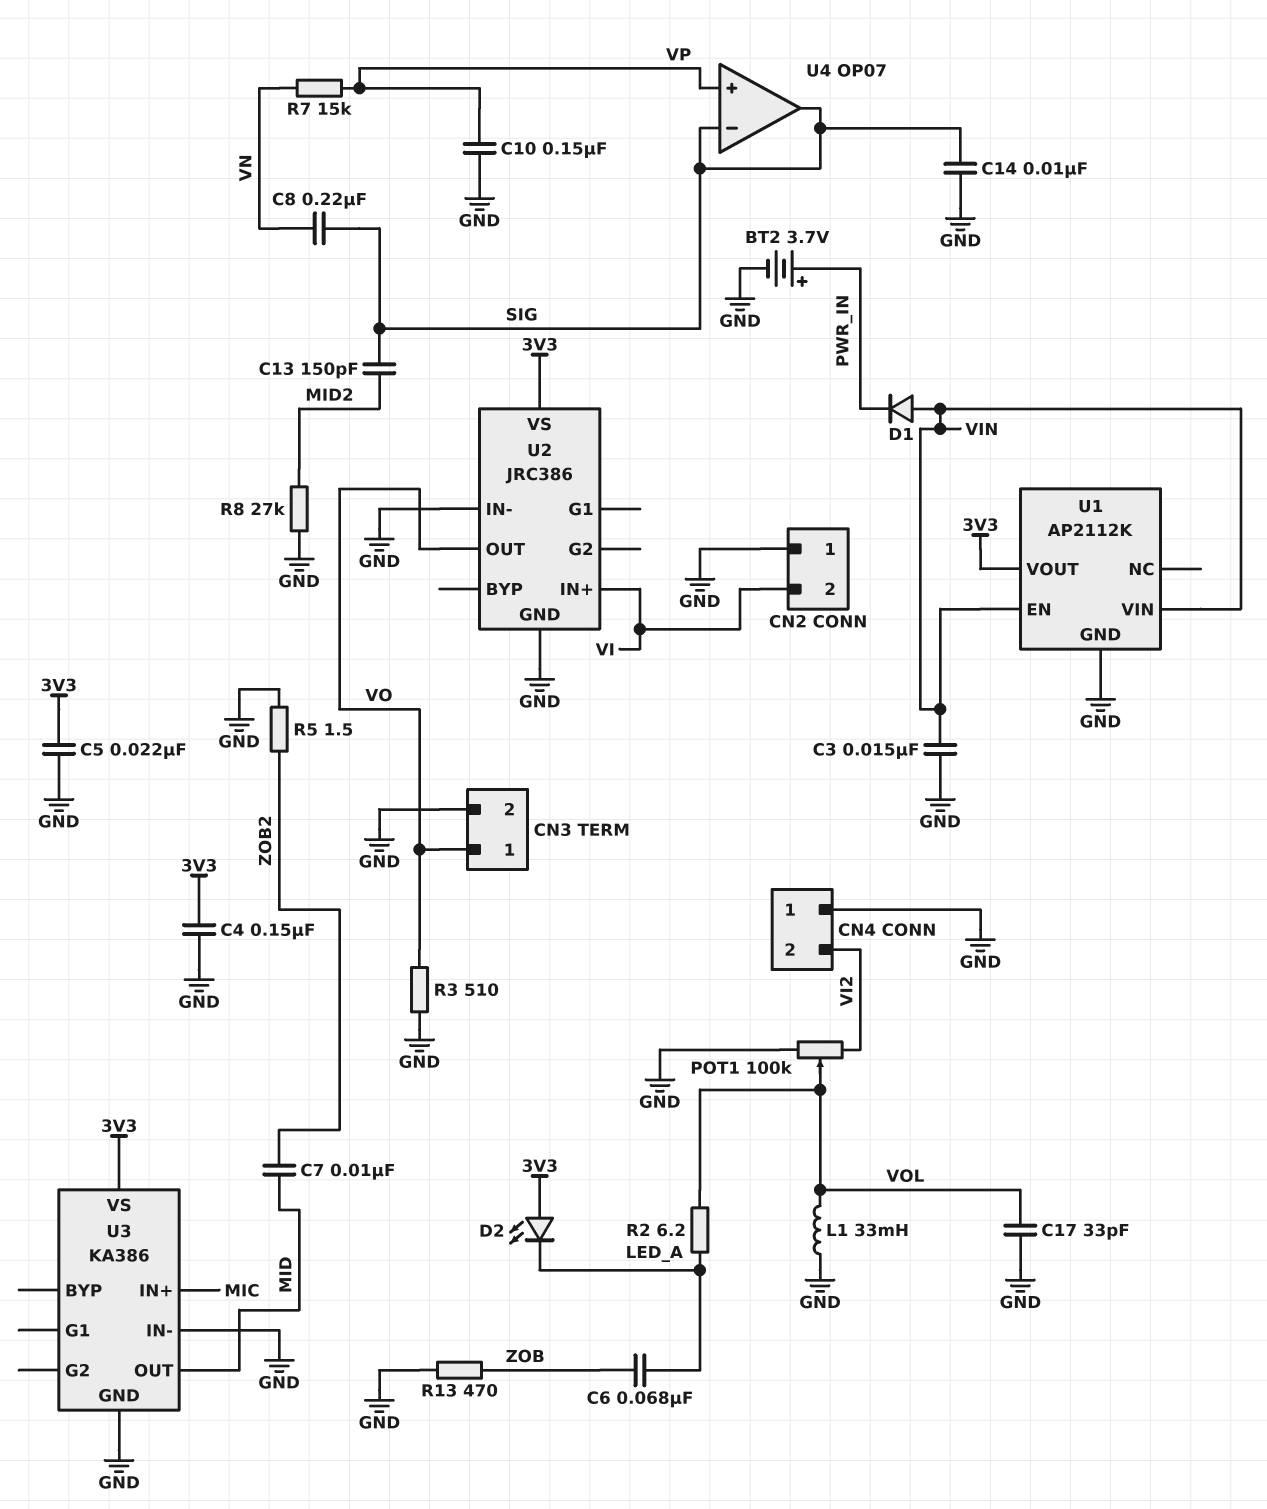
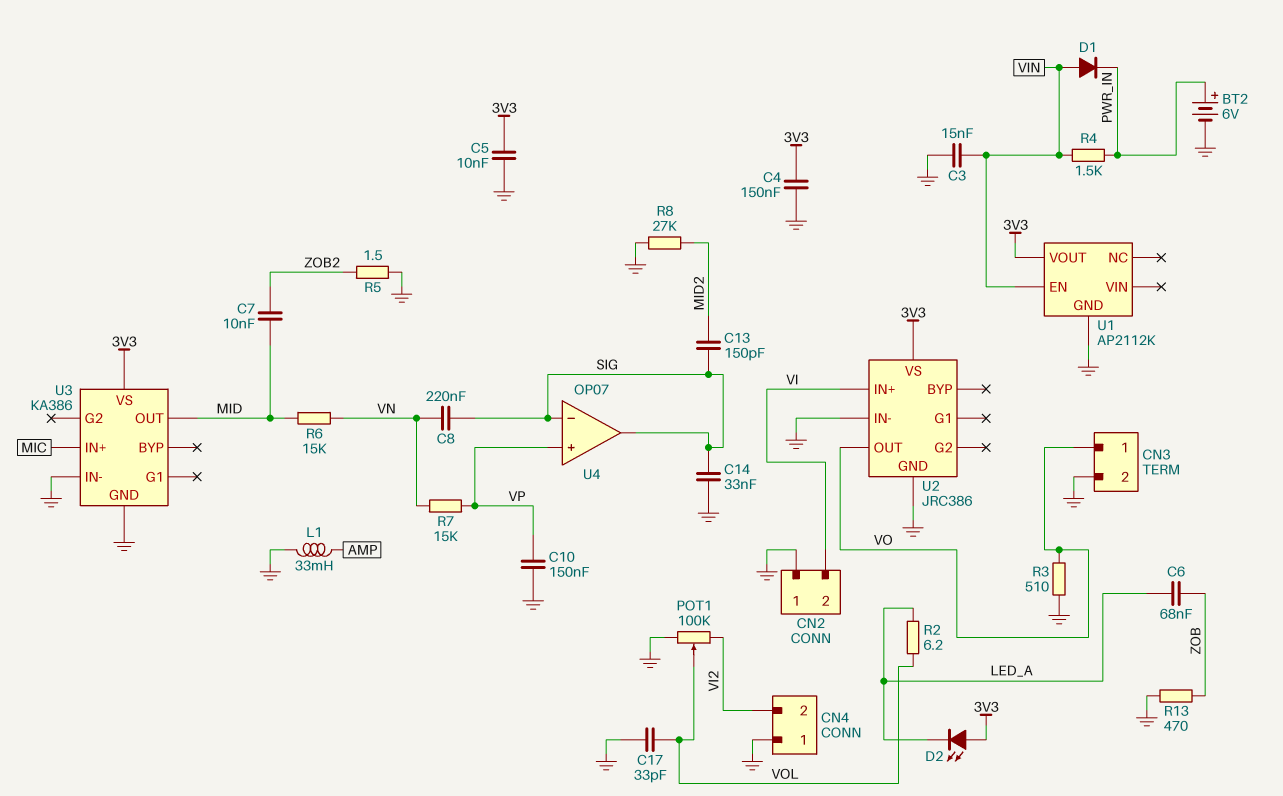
BT2: 3.7V (plus PWR_IN, minus GND) -> 6V (plus PWR_IN, minus GND)
C5: 22nF (3V3, GND) -> 10nF (3V3, GND)
C14: 10nF (GND, SIG) -> 33nF (GND, SIG)
L1: 33mH (GND, VOL) -> 33mH (AMP, GND)
R4: none -> 1.5k (PWR_IN, VIN)
R6: none -> 15k (MID, VN)
U1 pin VIN: VIN -> none

